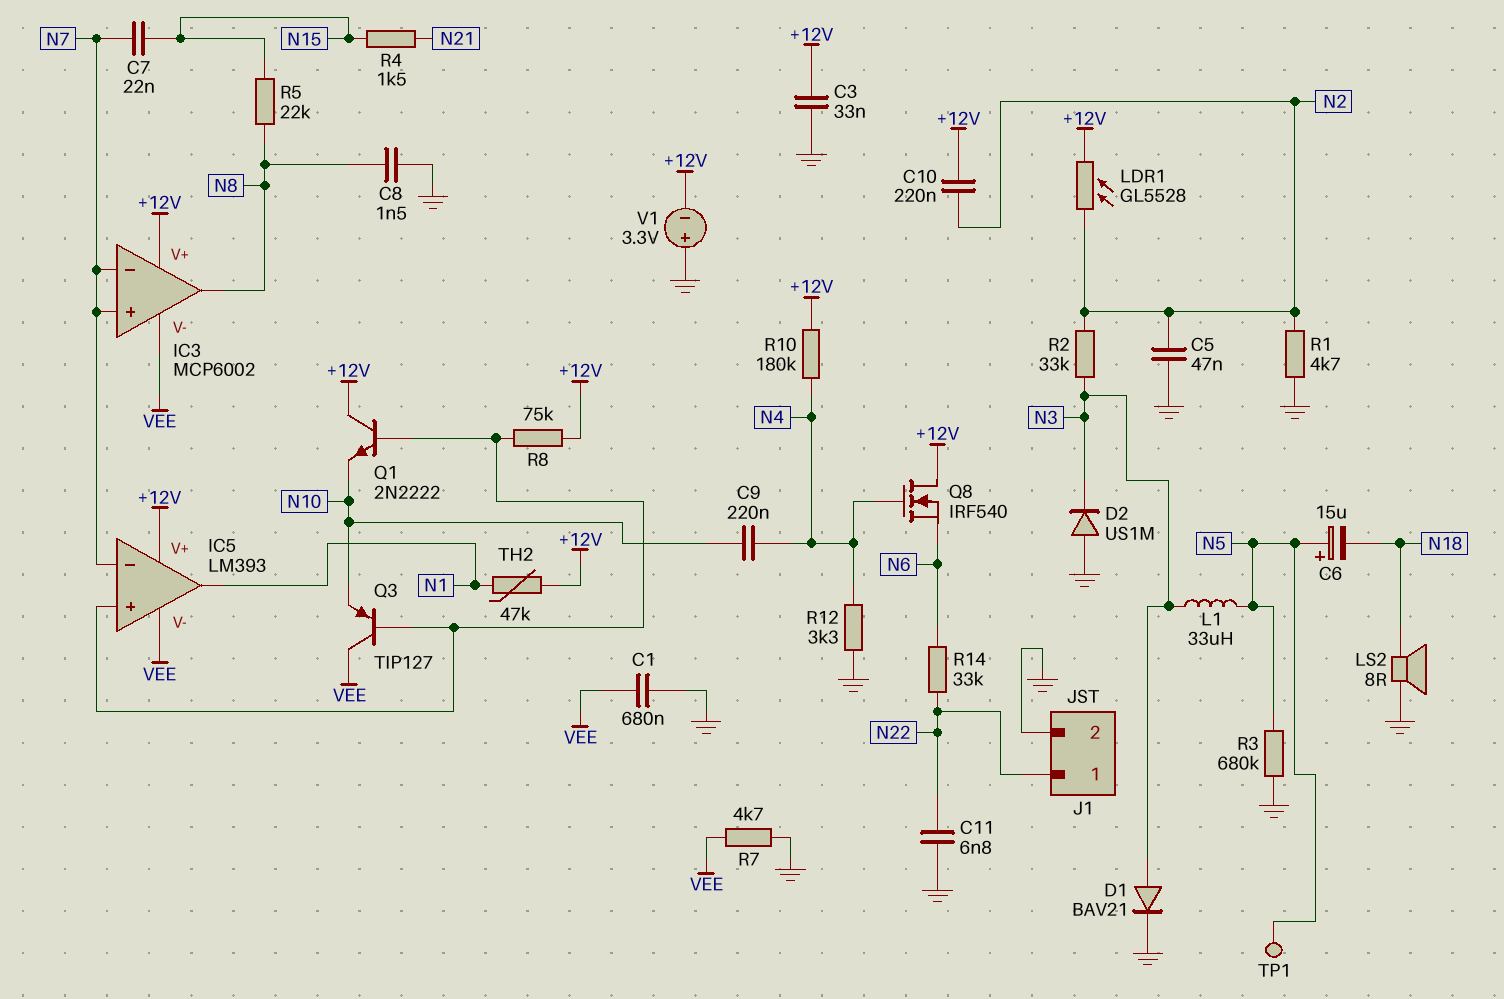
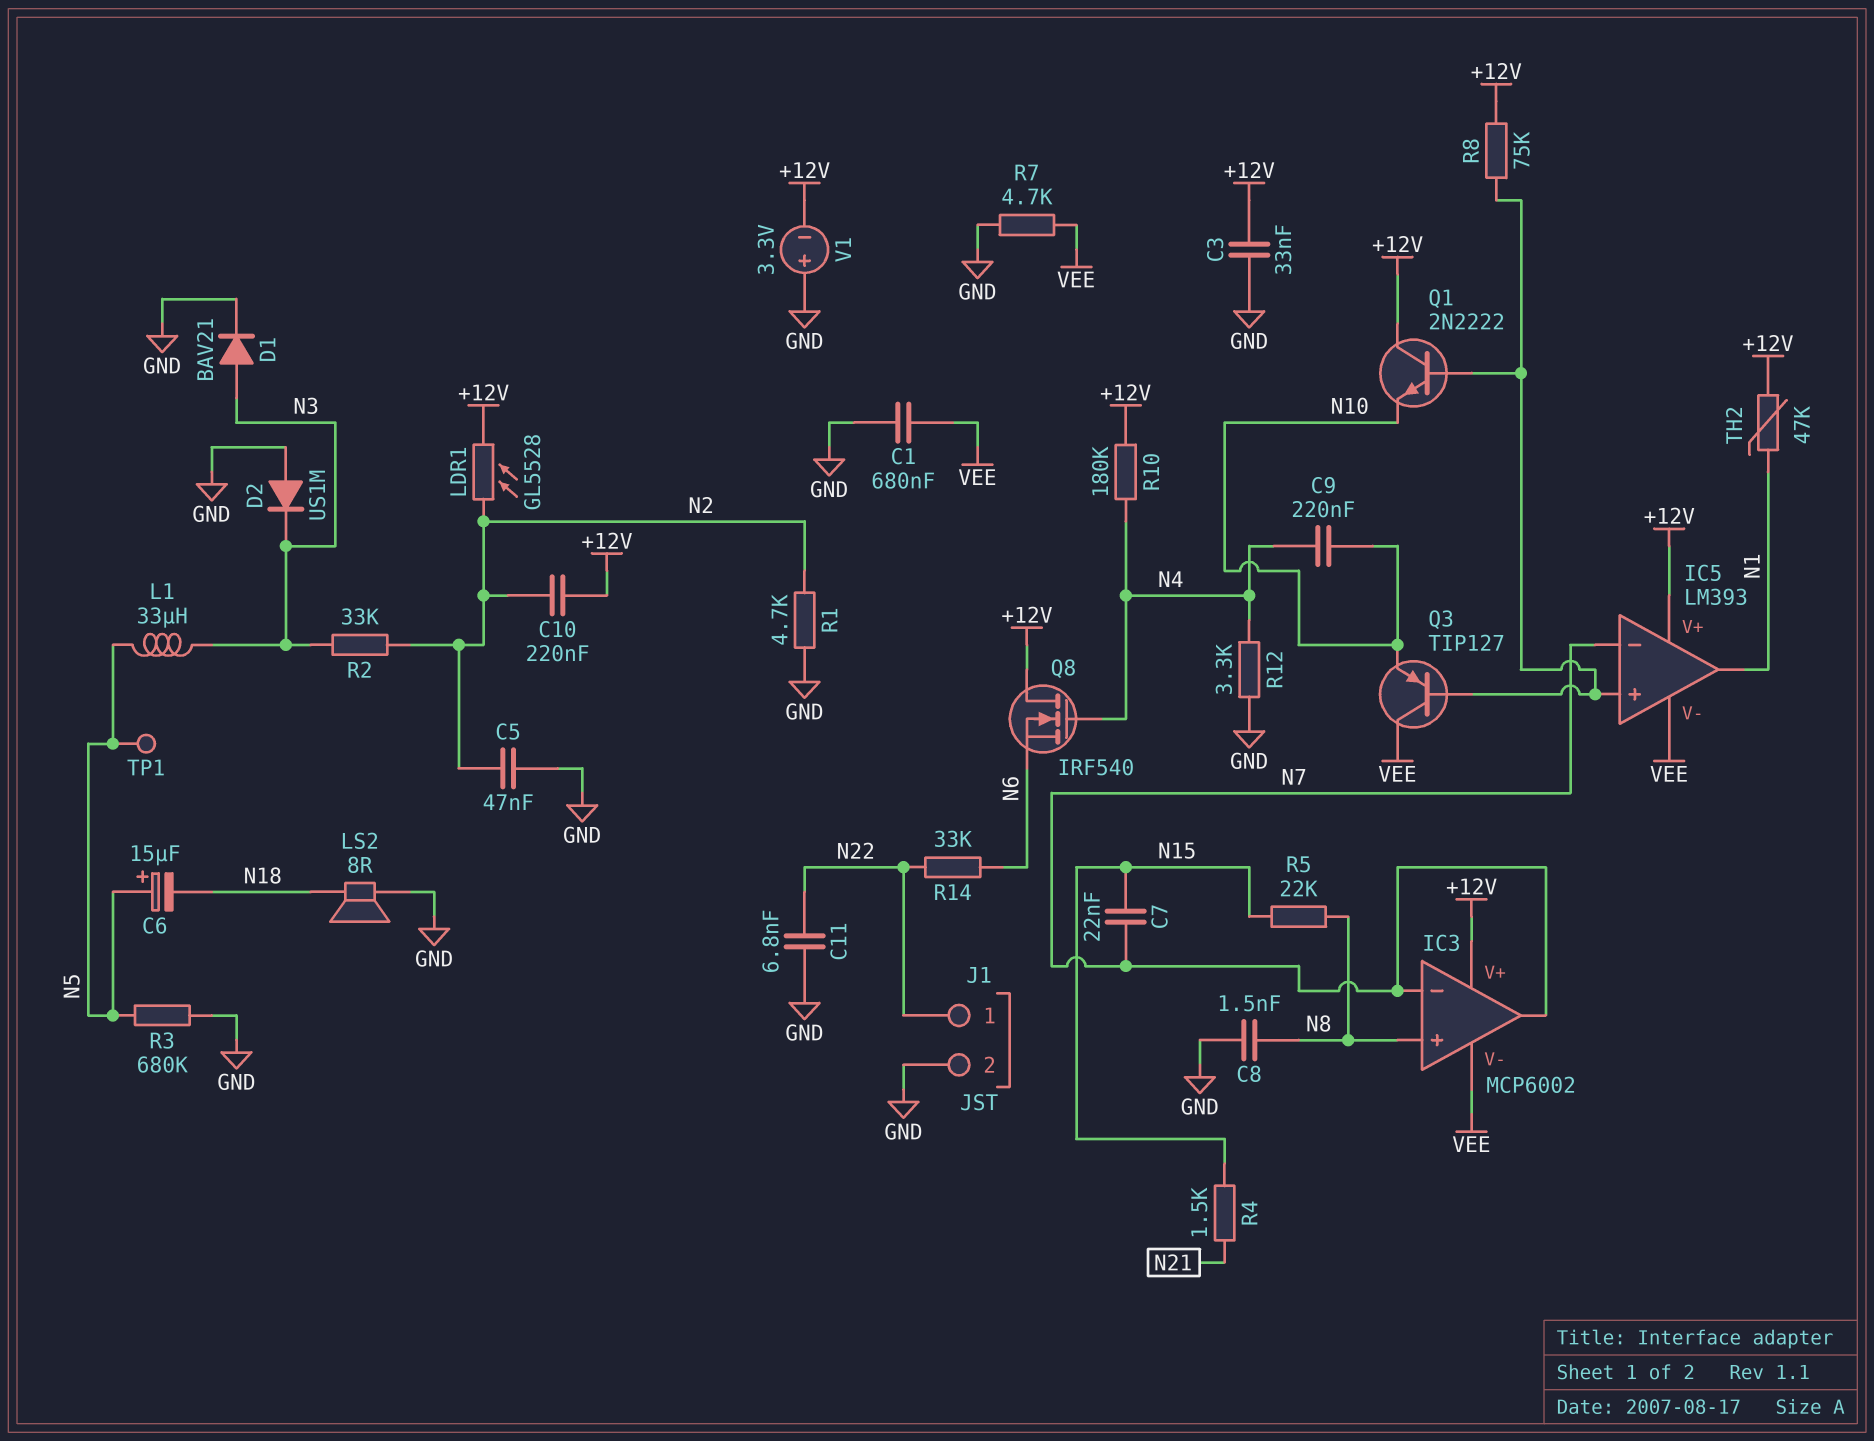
IC3 pin in+: N7 -> N8
IC3 pin out: N8 -> N7

